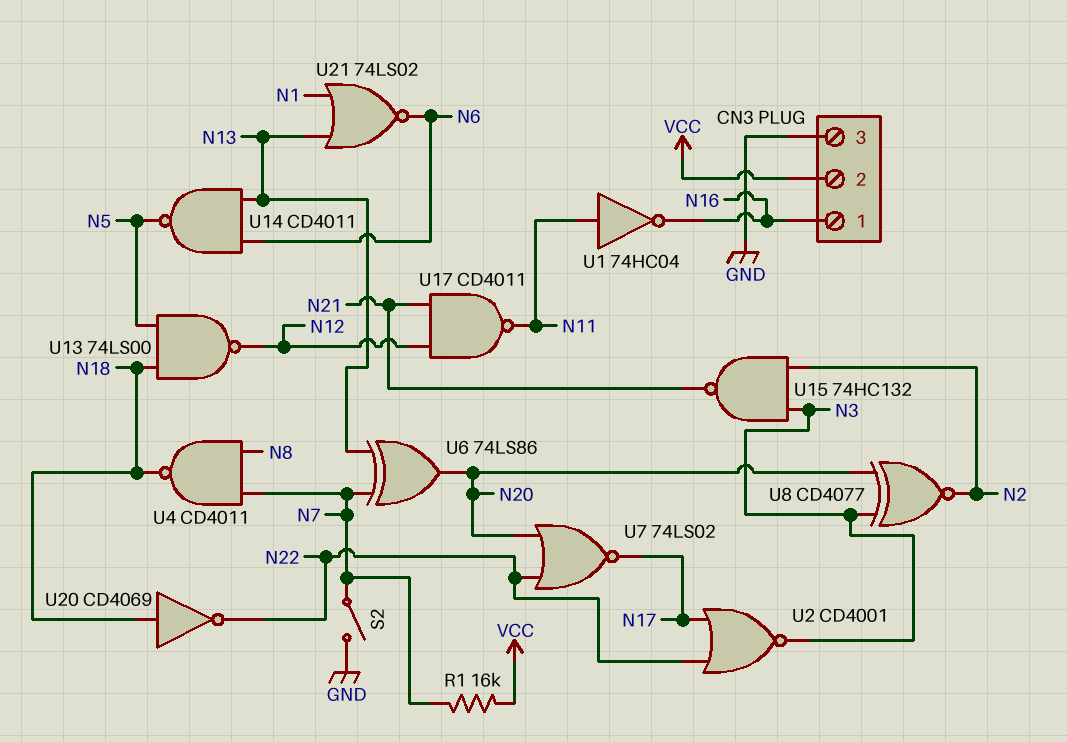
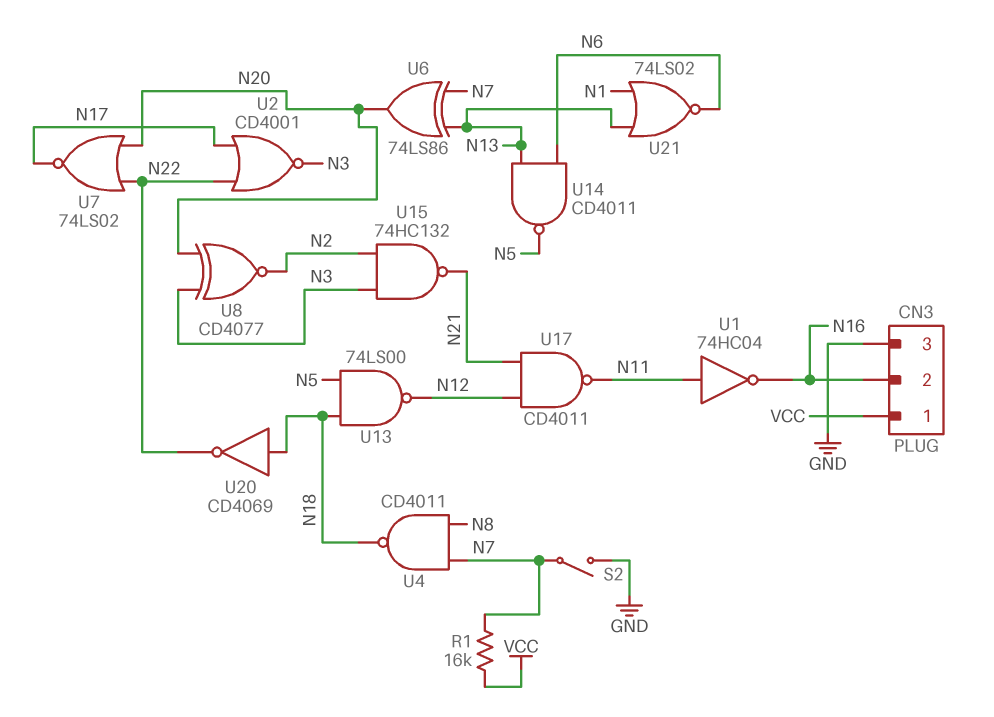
CN3 pin 1: N16 -> VCC
CN3 pin 2: VCC -> N16

